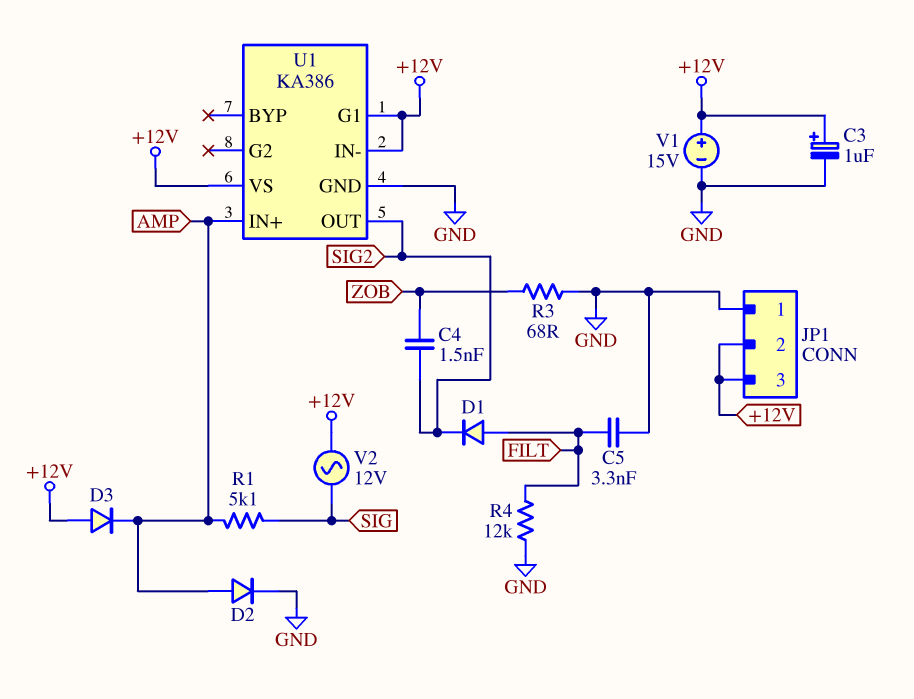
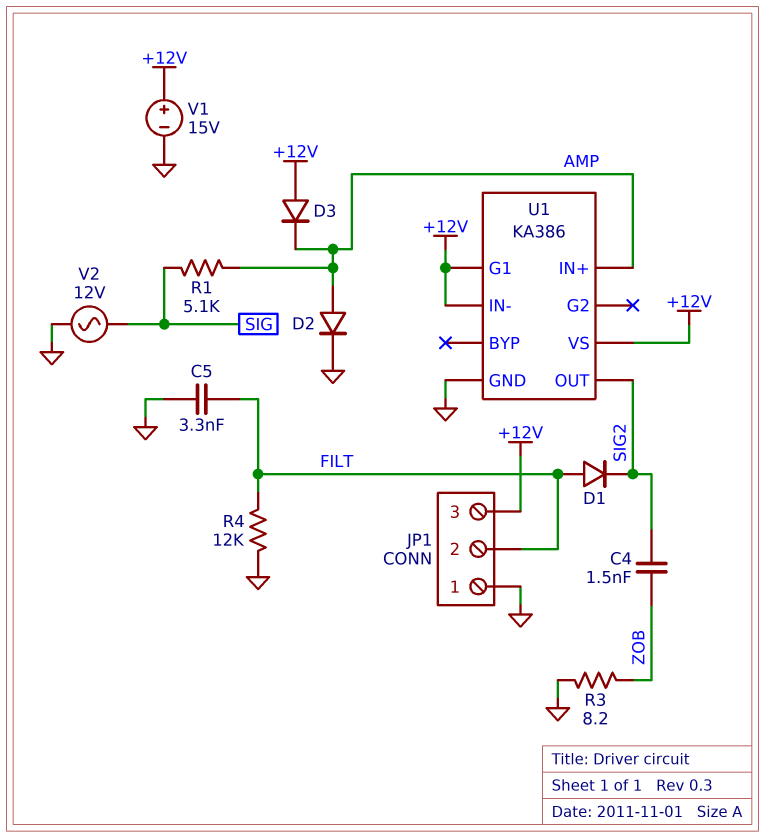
C3: 1uF (plus +12V, minus GND) -> none
JP1 pin 2: +12V -> FILT
R3: 68 (GND, ZOB) -> 8.2 (GND, ZOB)
V2: AC 12V (+12V, SIG) -> AC 12V (GND, SIG)

